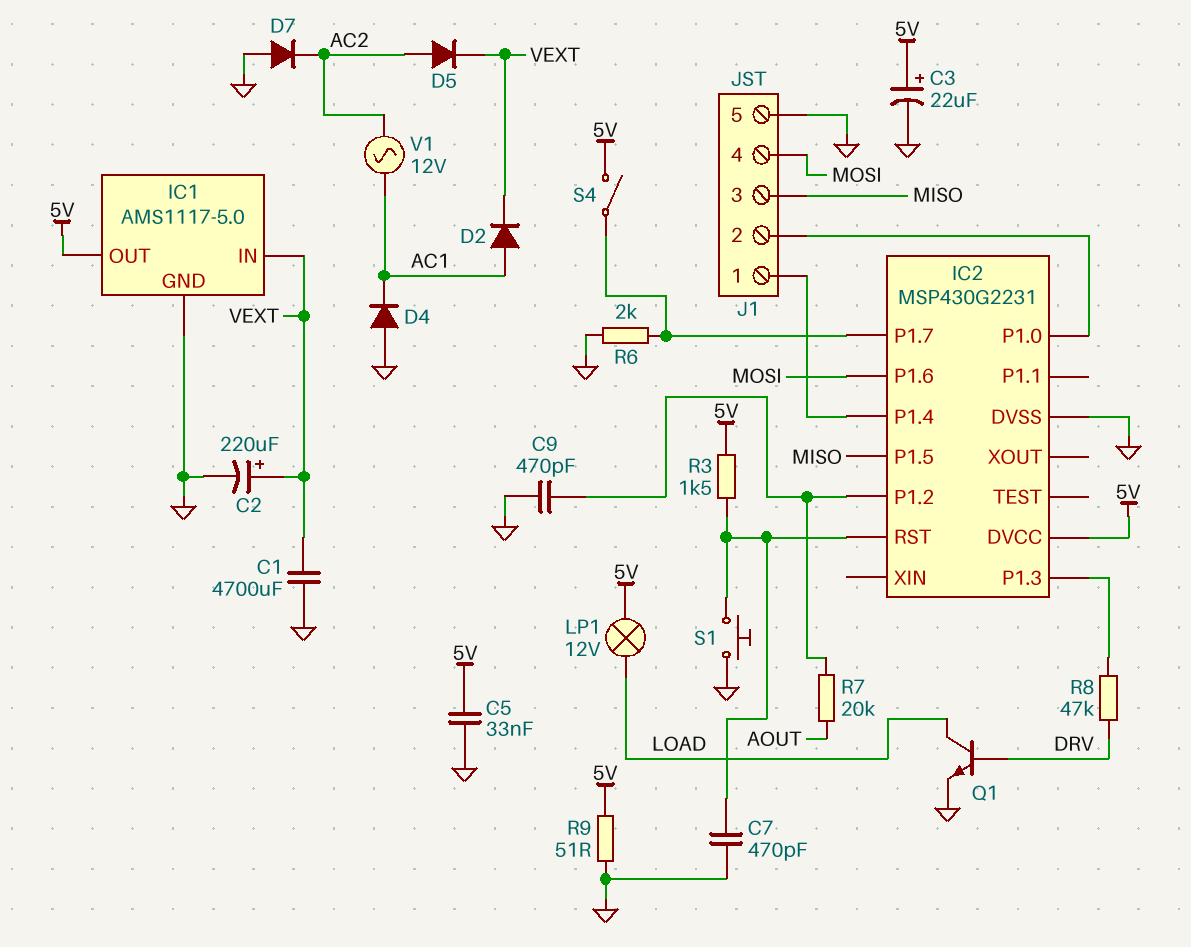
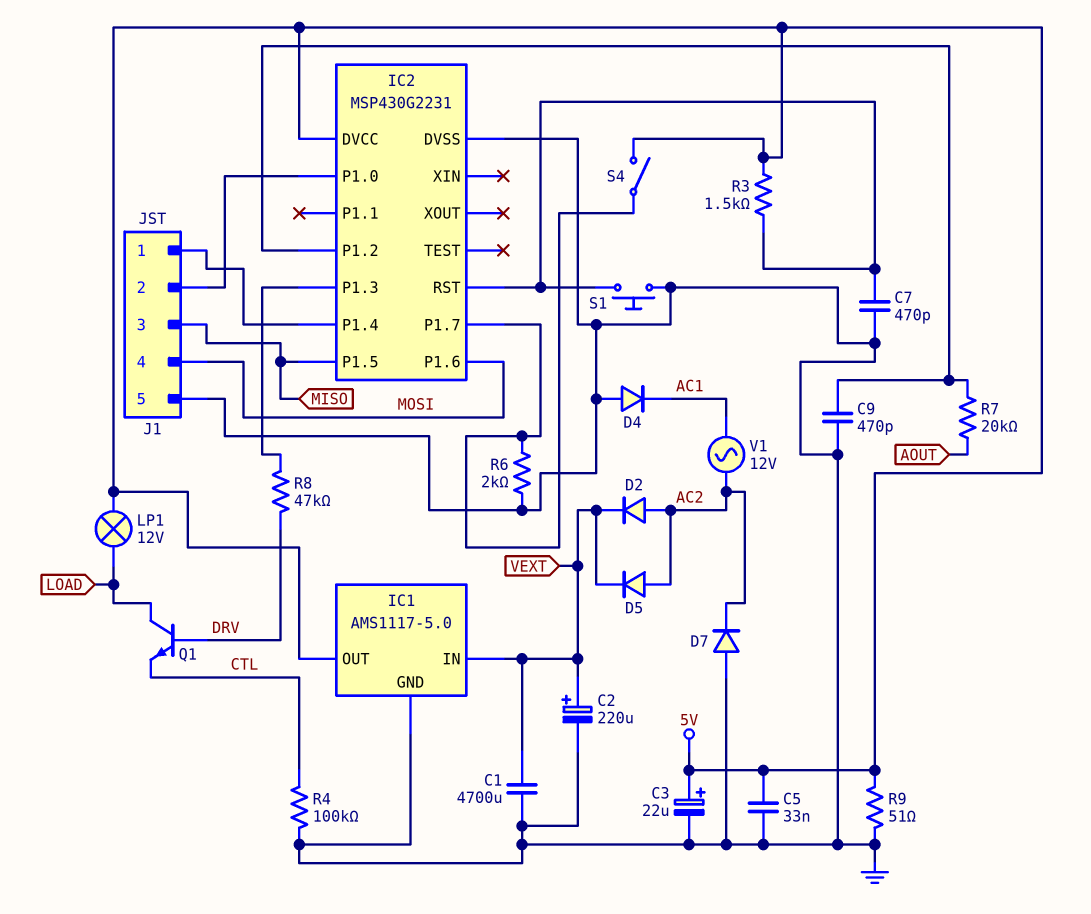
D2: diode (A AC1, K VEXT) -> diode (A AC2, K VEXT)
Q1: NPN (B DRV, C LOAD, E GND) -> NPN (B DRV, C LOAD, E CTL)
R4: none -> 100k (CTL, GND)

